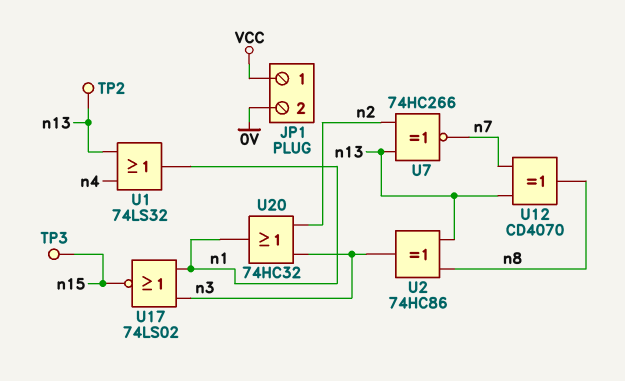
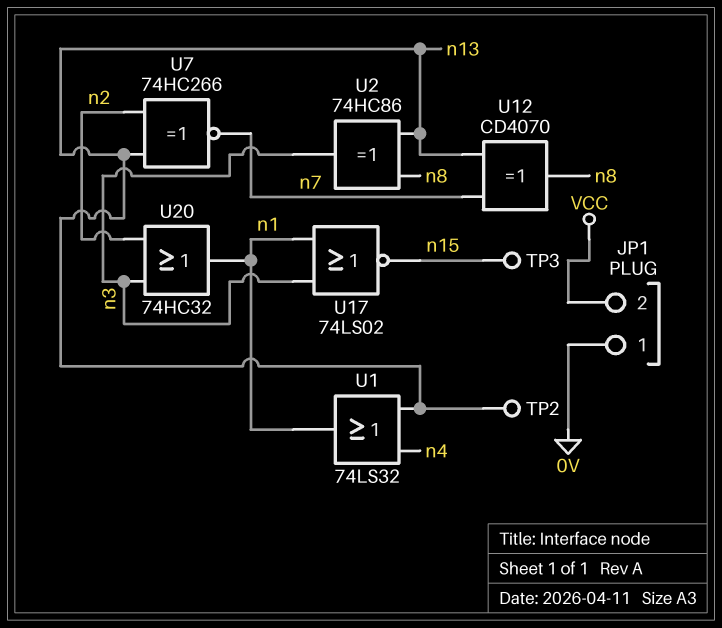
JP1 pin 1: VCC -> 0V
JP1 pin 2: 0V -> VCC

